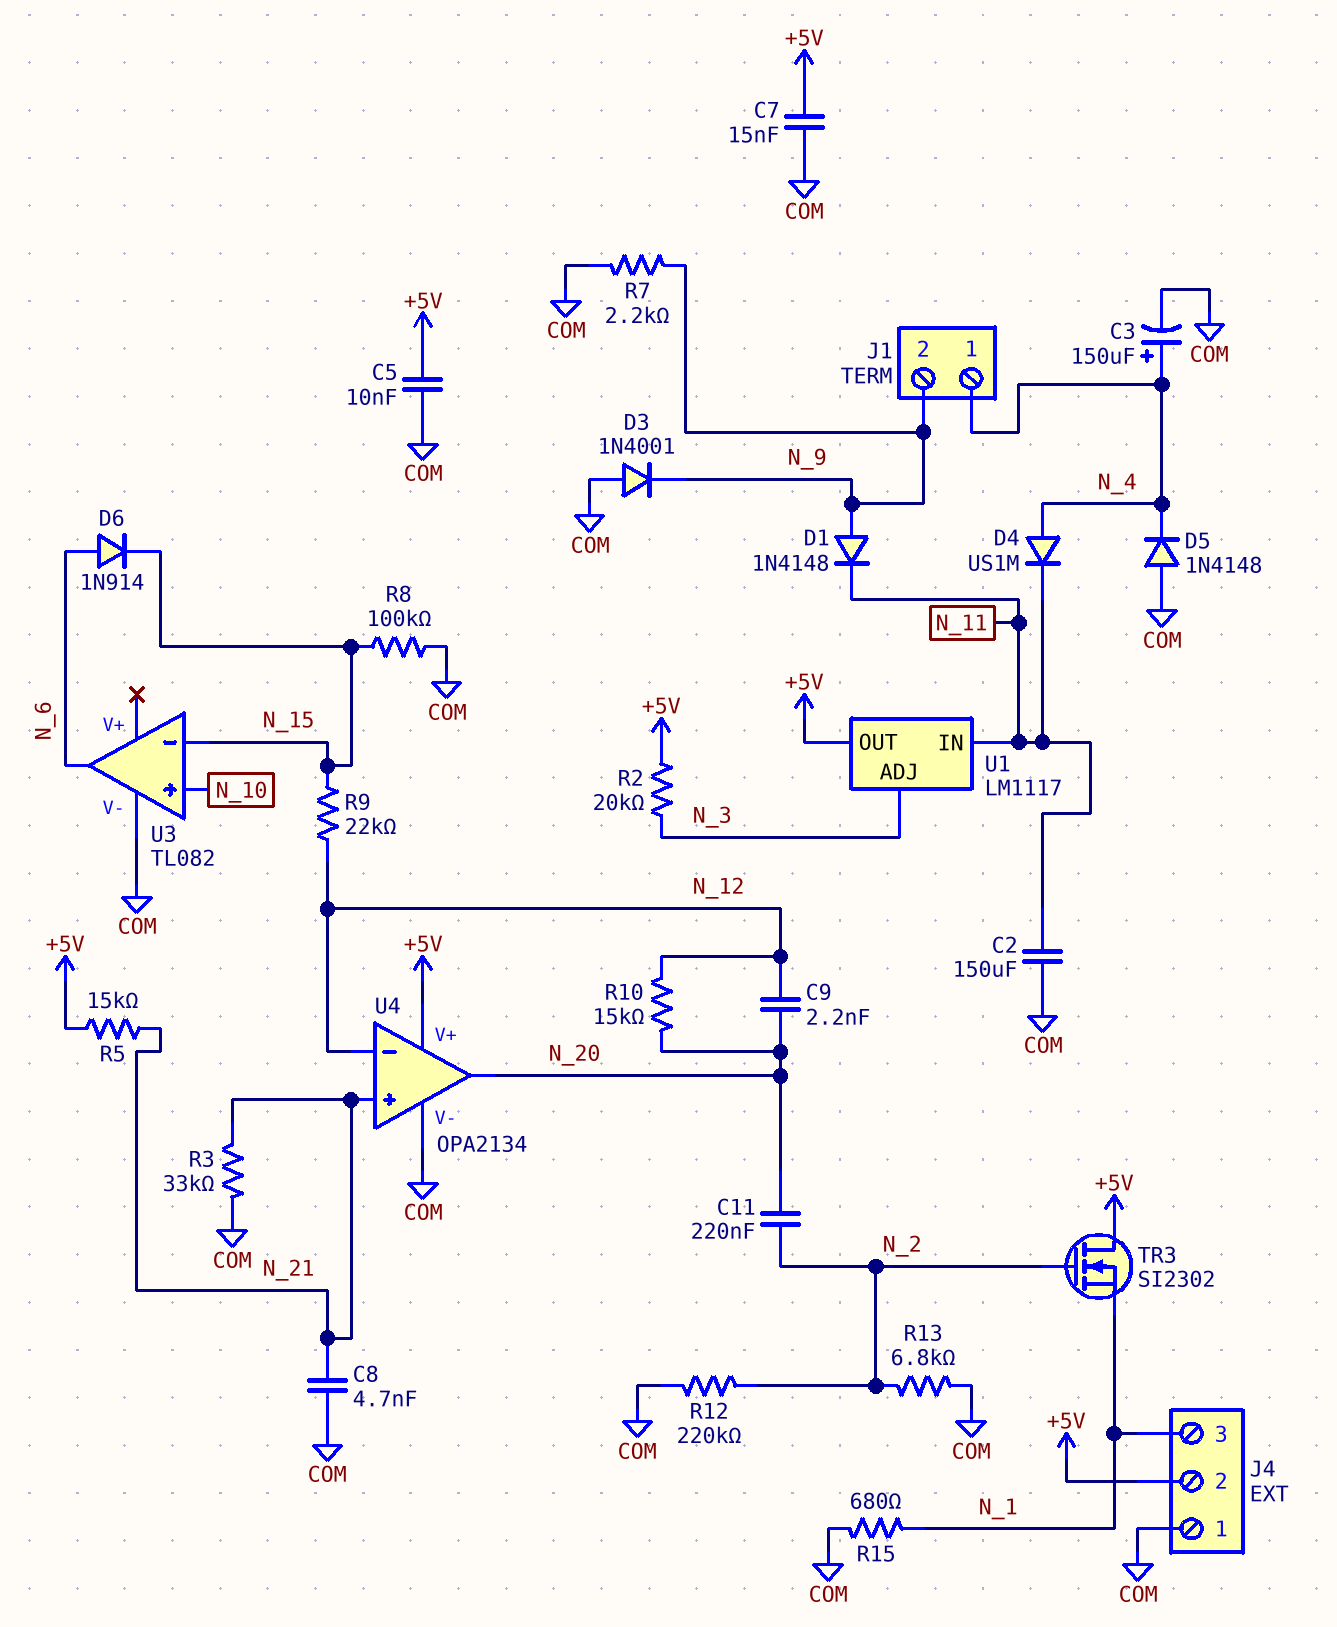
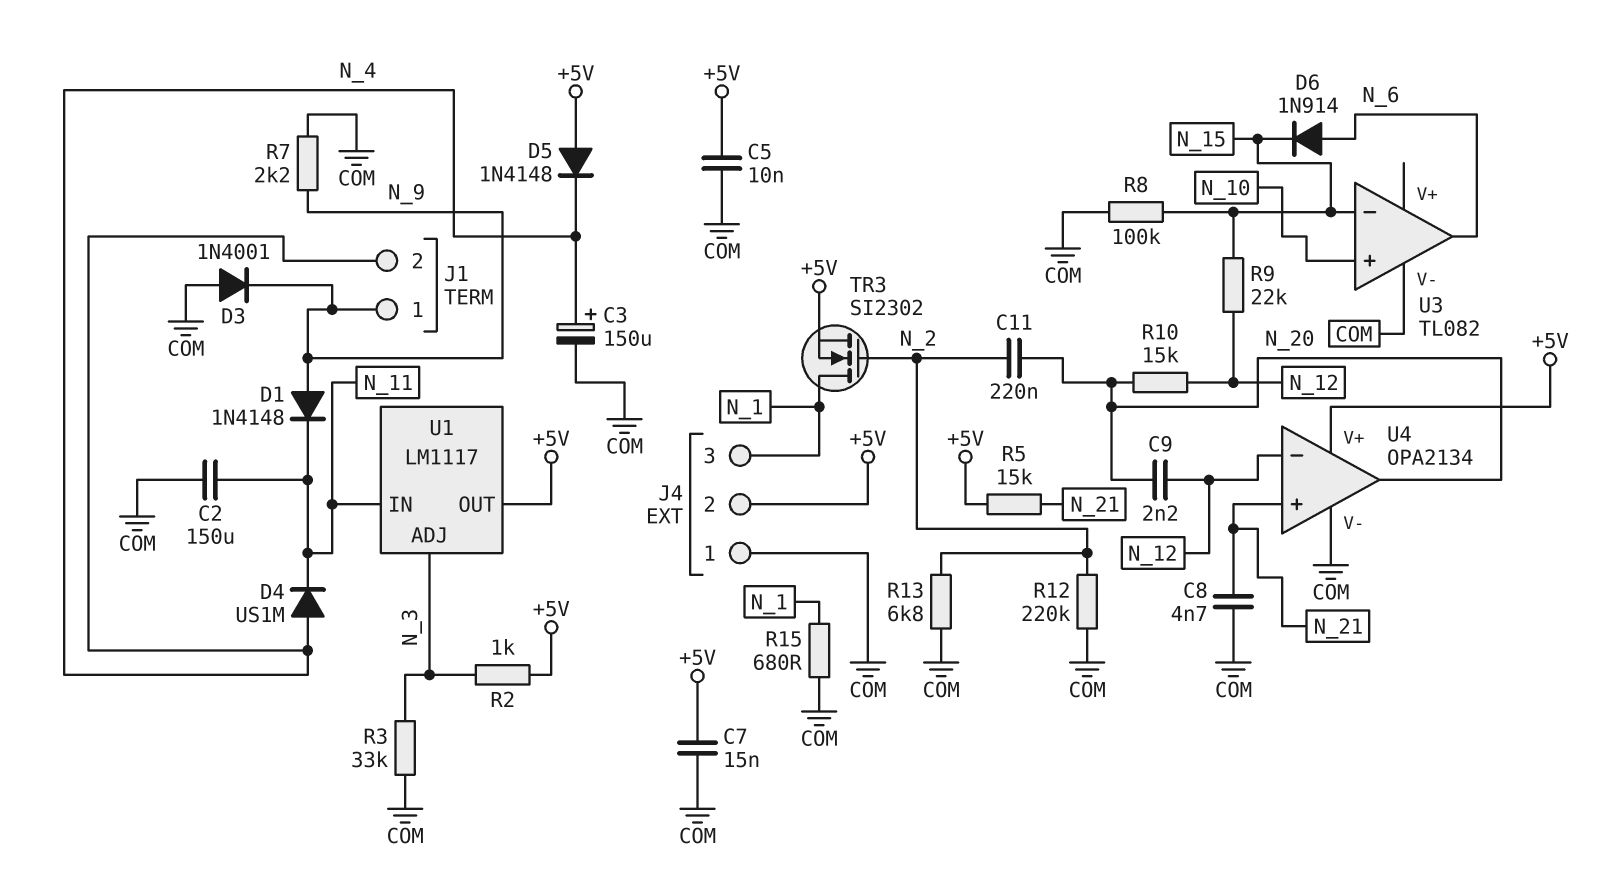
D5: diode 1N4148 (A COM, K N_4) -> diode 1N4148 (A +5V, K N_4)
J1 pin 1: N_4 -> N_9
J1 pin 2: N_9 -> N_4
R2: 20k (+5V, N_3) -> 1k (+5V, N_3)
R3: 33k (COM, N_21) -> 33k (COM, N_3)
TR3: NMOS SI2302 (G N_2, D +5V, S N_1) -> NMOS SI2302 (G N_2, D N_1, S +5V)

